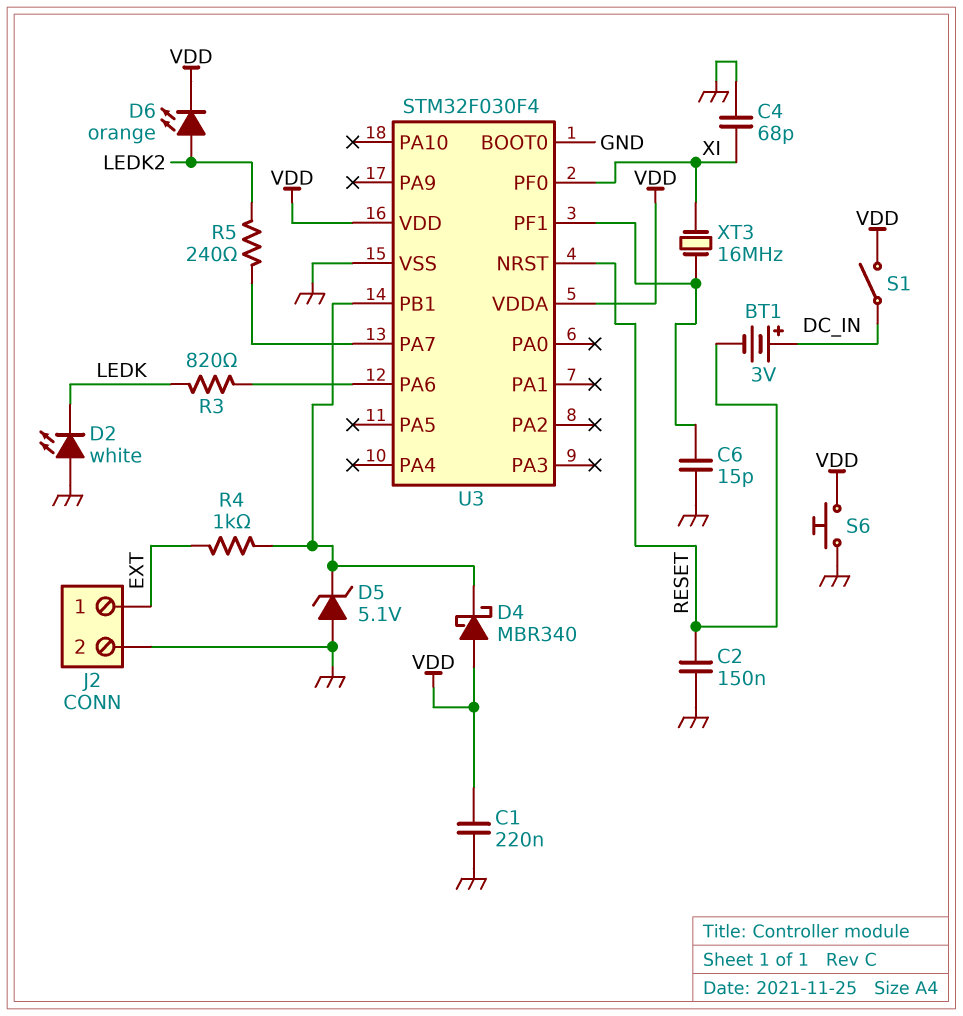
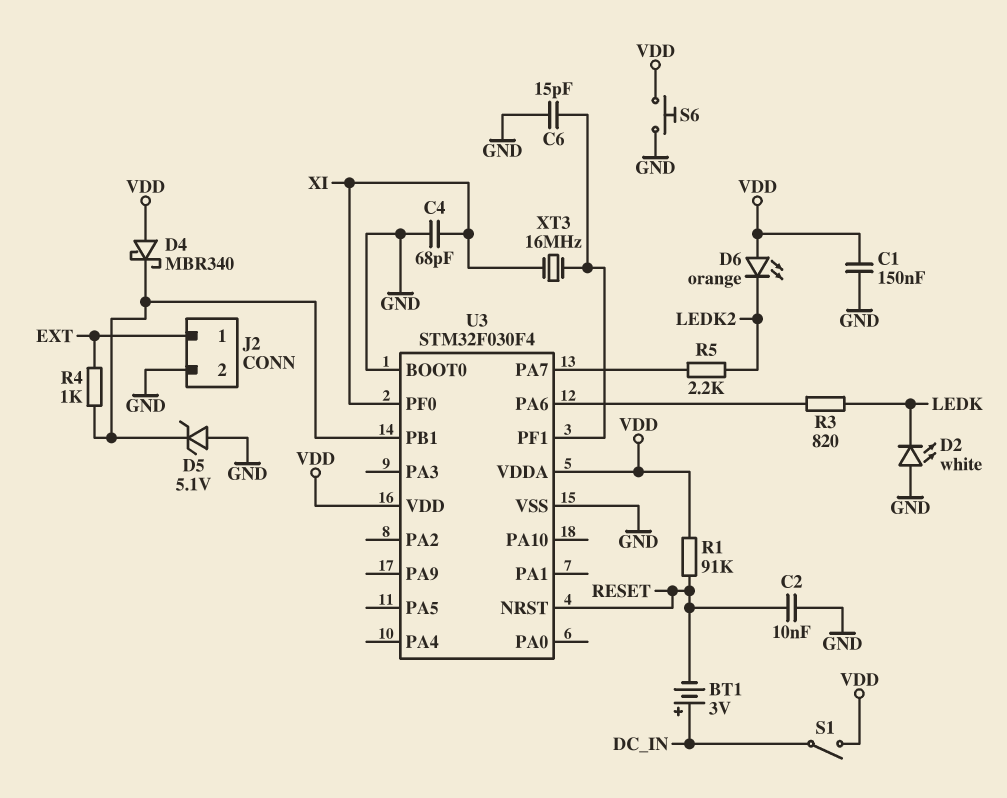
C1: 220nF (GND, VDD) -> 150nF (GND, VDD)
C2: 150nF (GND, RESET) -> 10nF (GND, RESET)
D6: LED orange (A LEDK2, K VDD) -> LED orange (A VDD, K LEDK2)
R1: none -> 91k (RESET, VDD)
R5: 240 (LEDK2, U3/PA7) -> 2.2k (LEDK2, U3/PA7)

